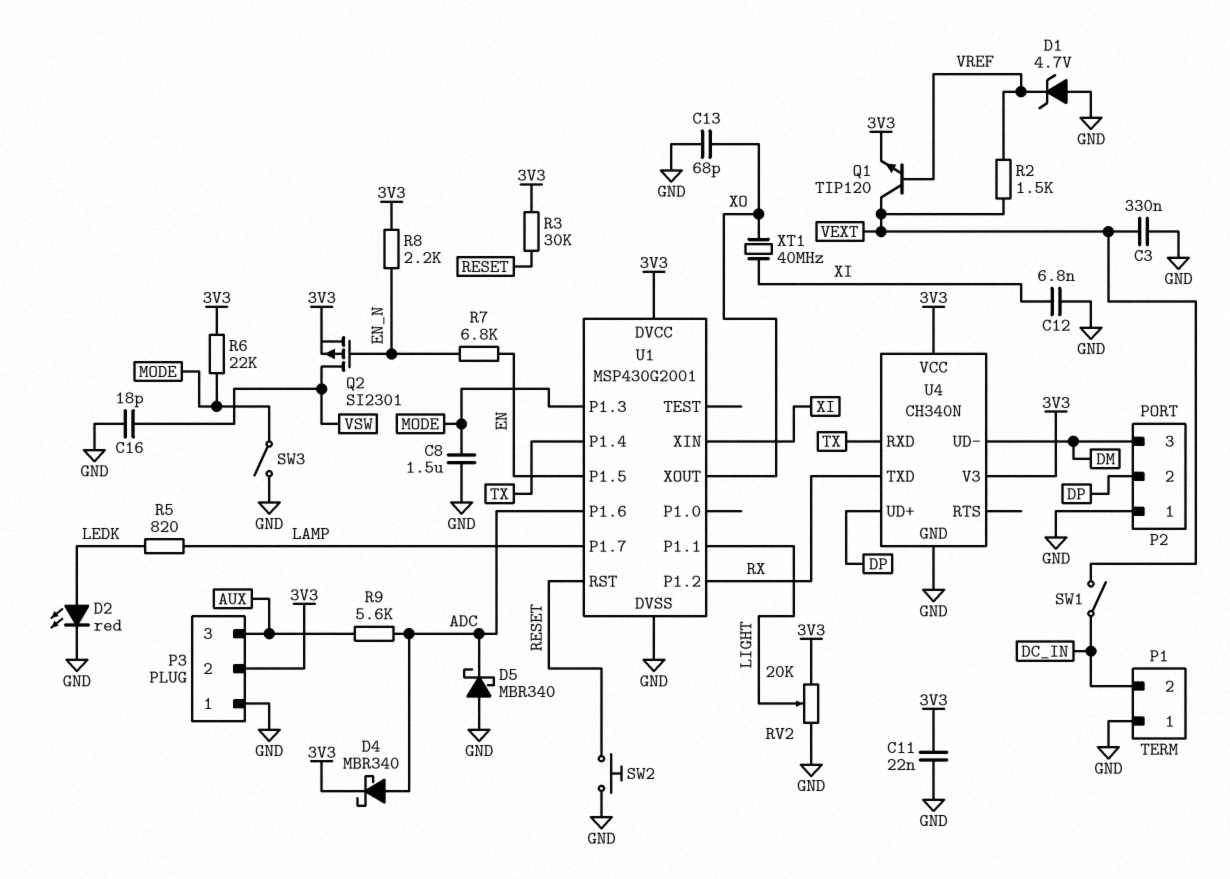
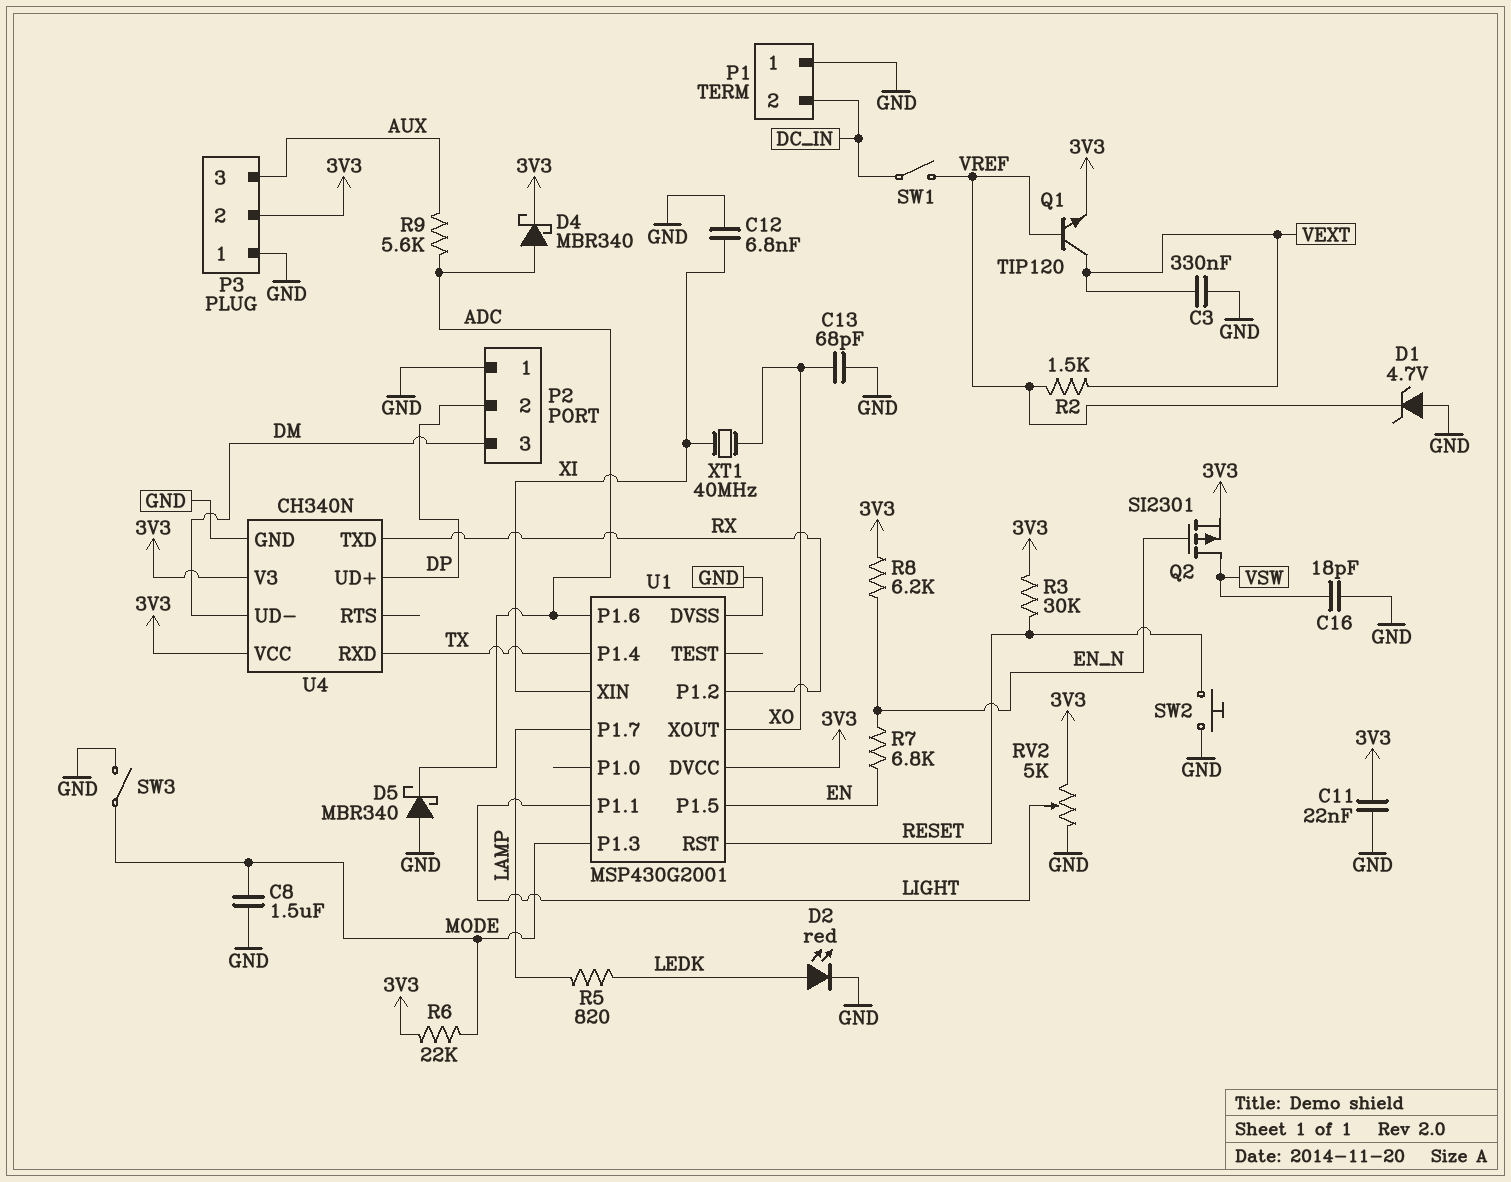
R8: 2.2k (3V3, EN_N) -> 6.2k (3V3, EN_N)
RV2: 20k (3V3, GND, wiper LIGHT) -> 5k (3V3, GND, wiper LIGHT)
SW1: switch (DC_IN, VEXT) -> switch (DC_IN, VREF)

